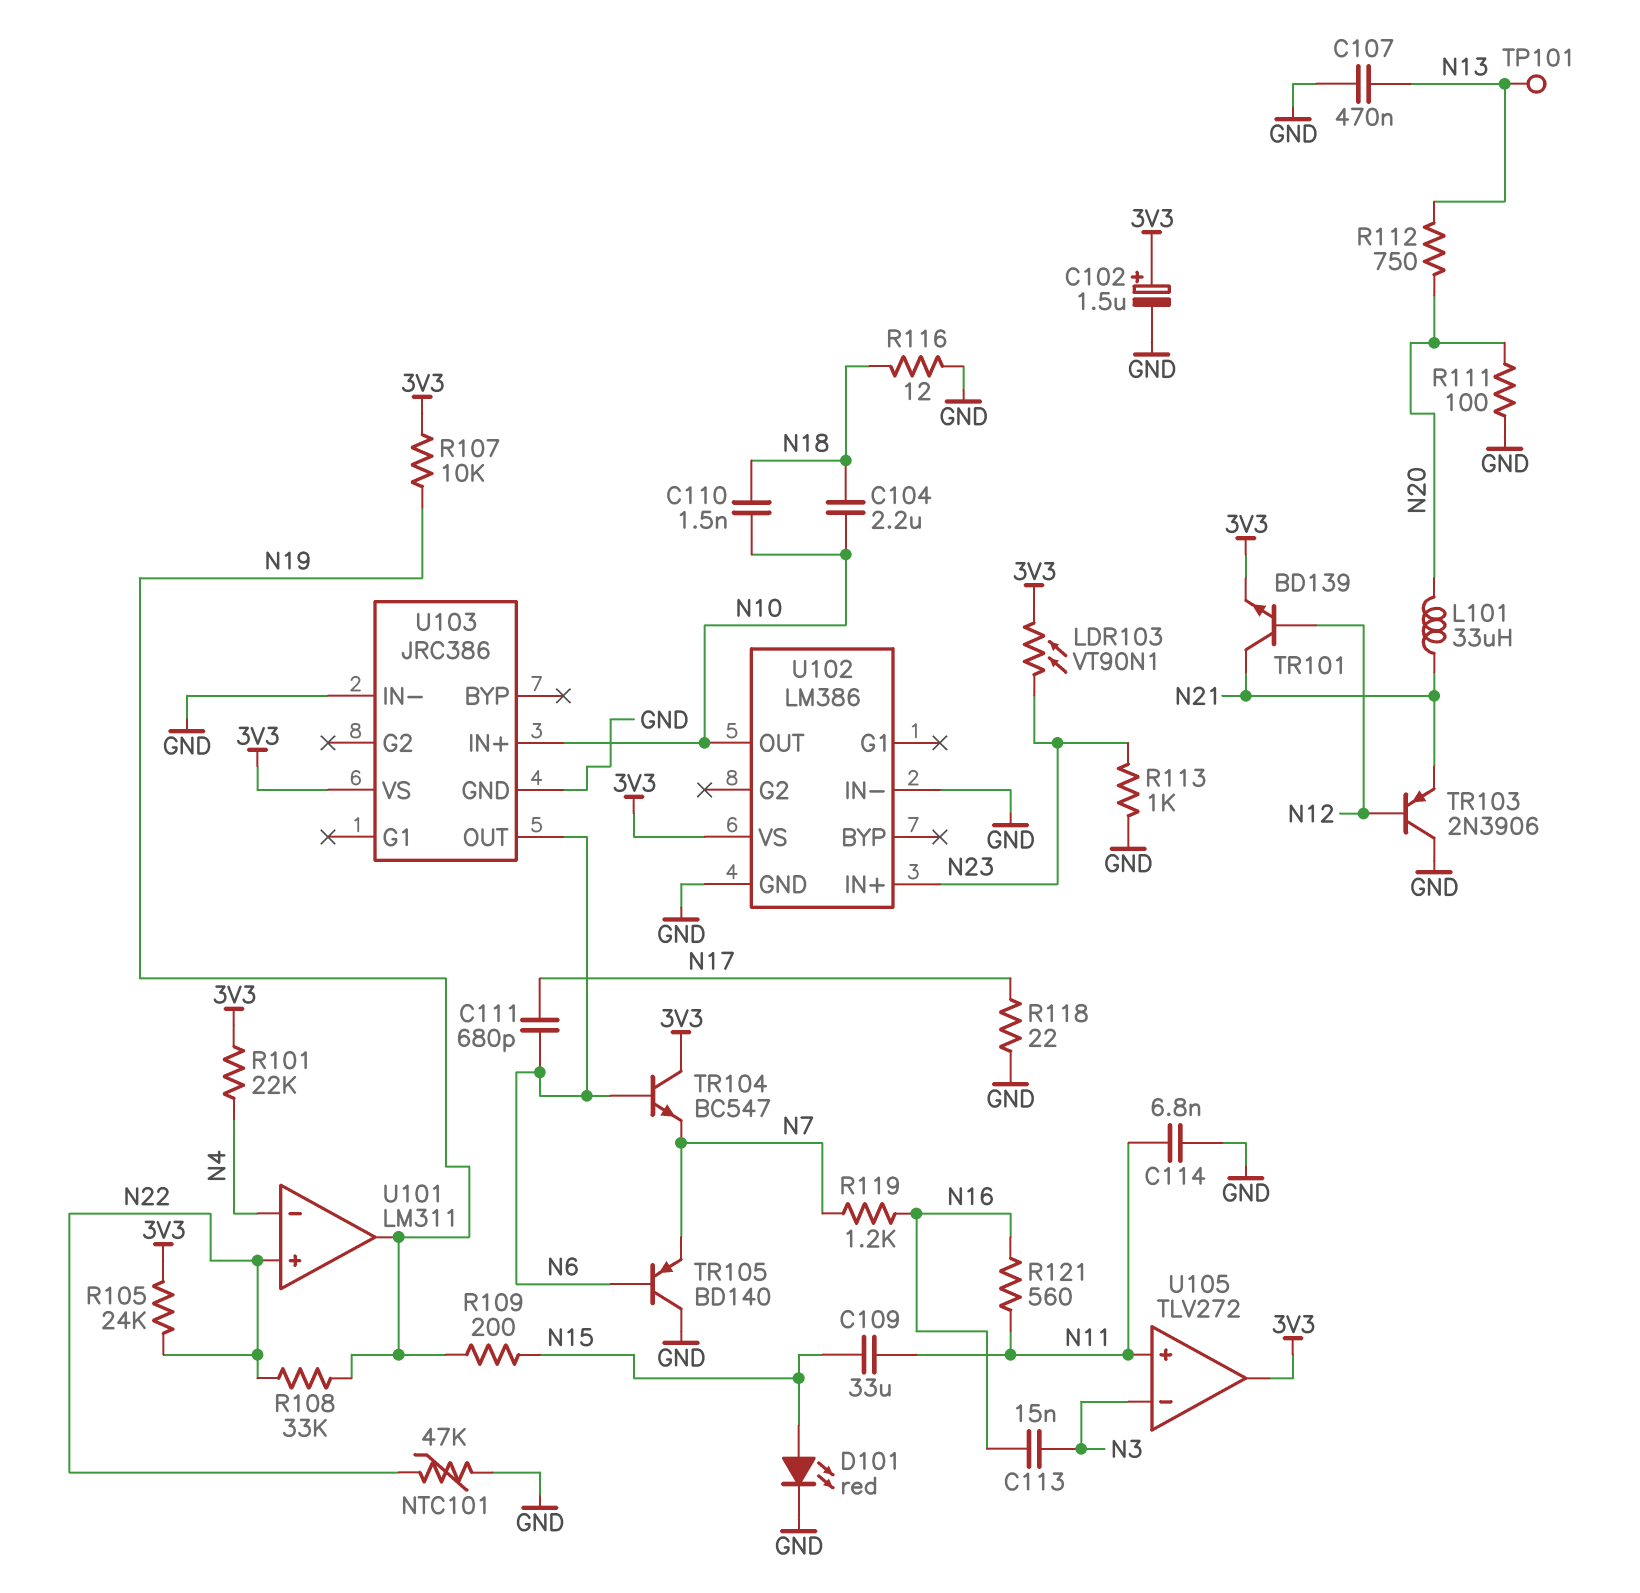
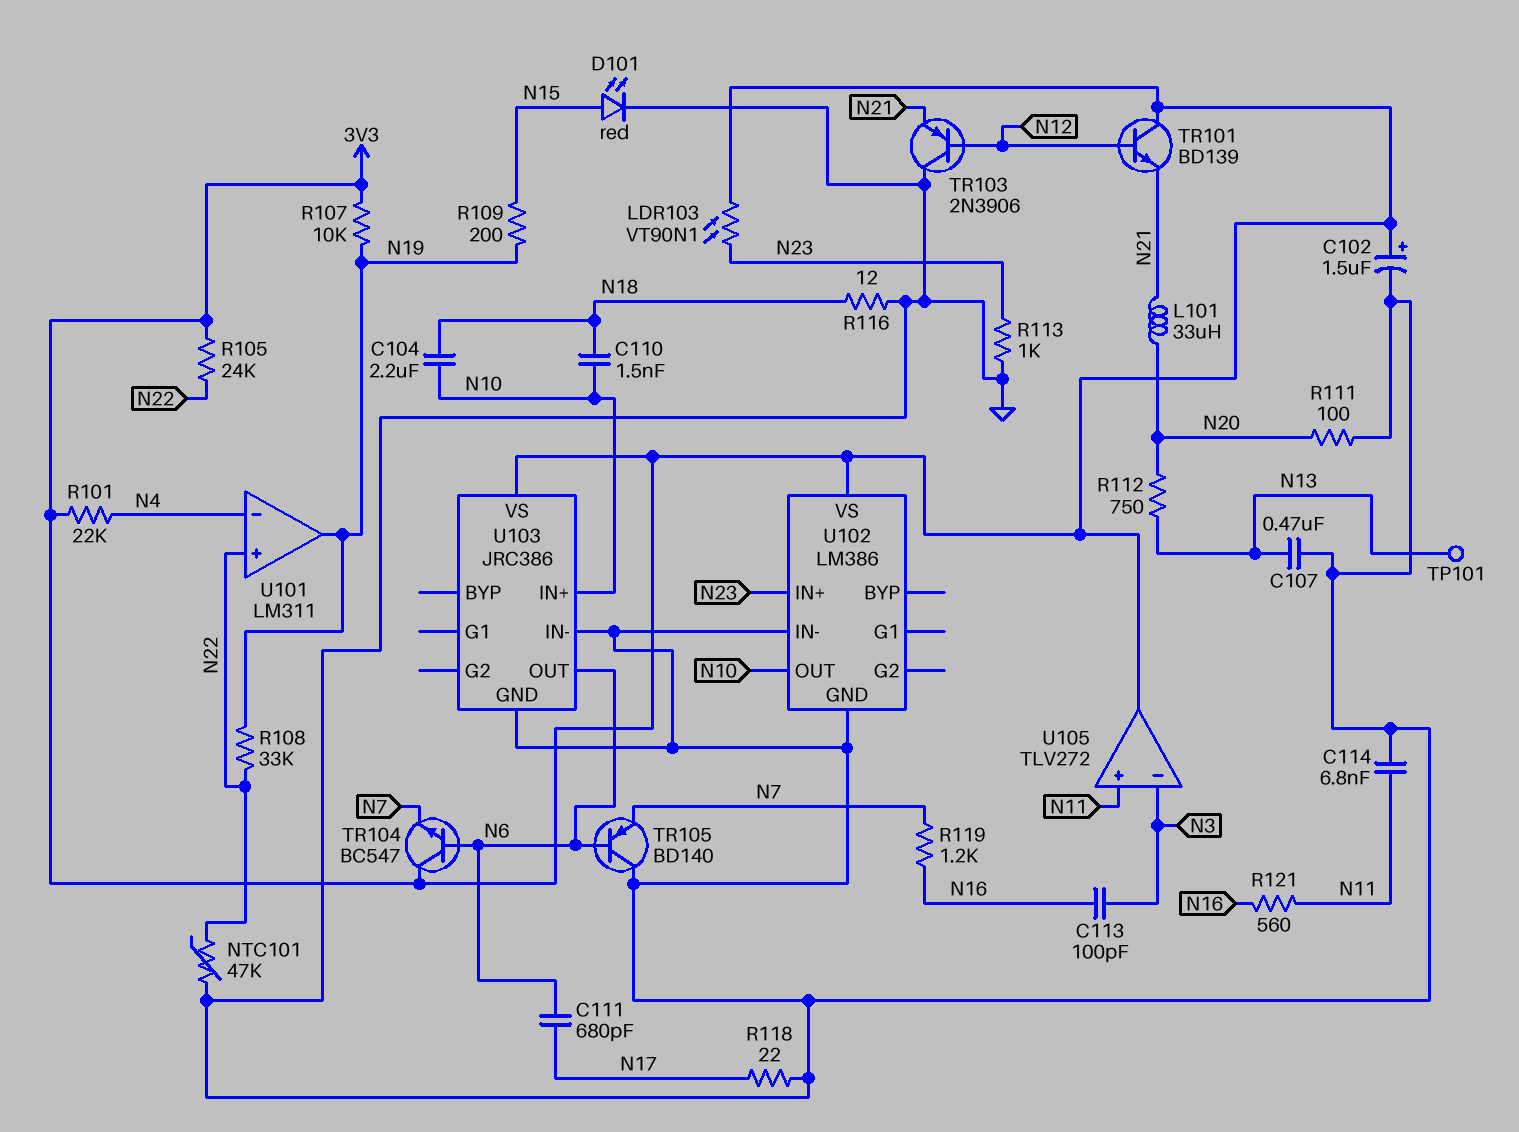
C109: 33uF (N11, N15) -> none
C113: 15nF (N3, N16) -> 100pF (N3, N16)
TR101: NPN BD139 (B N12, C N21, E 3V3) -> NPN BD139 (B N12, C 3V3, E N21)

